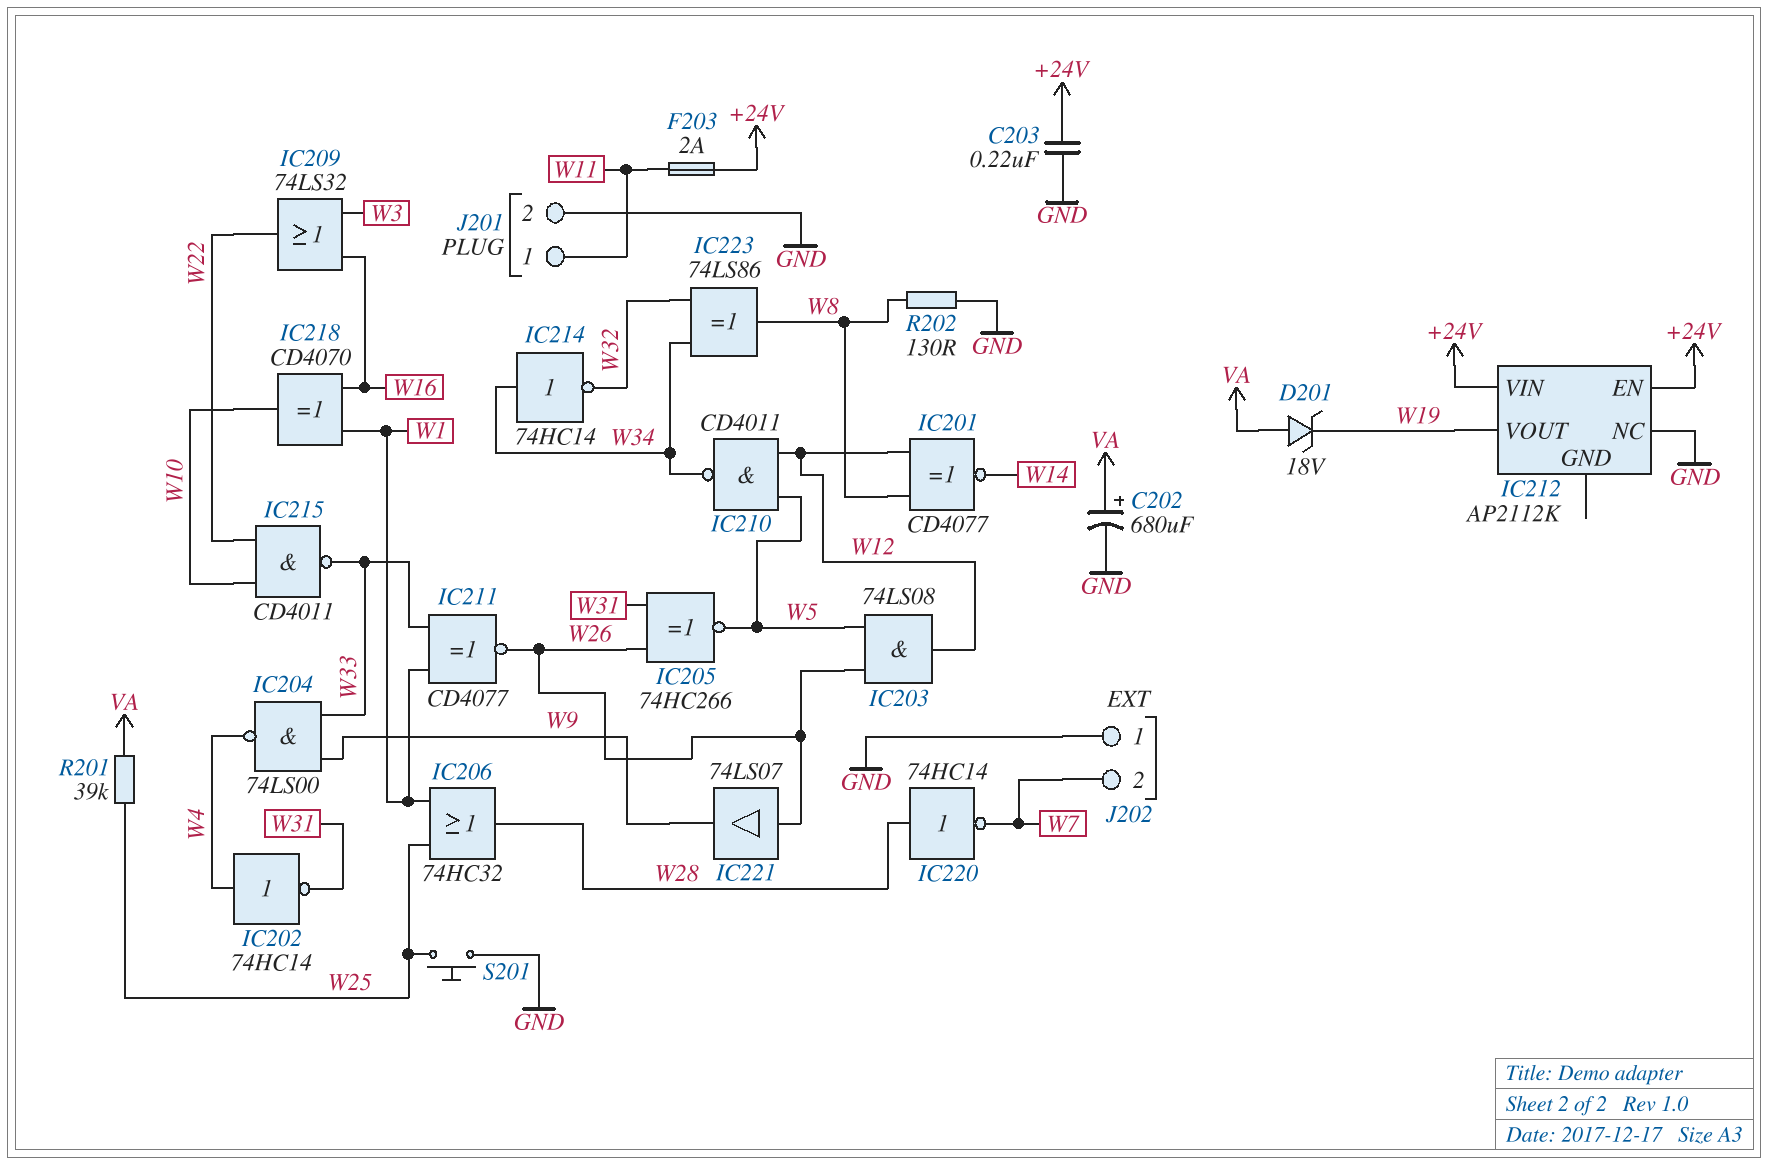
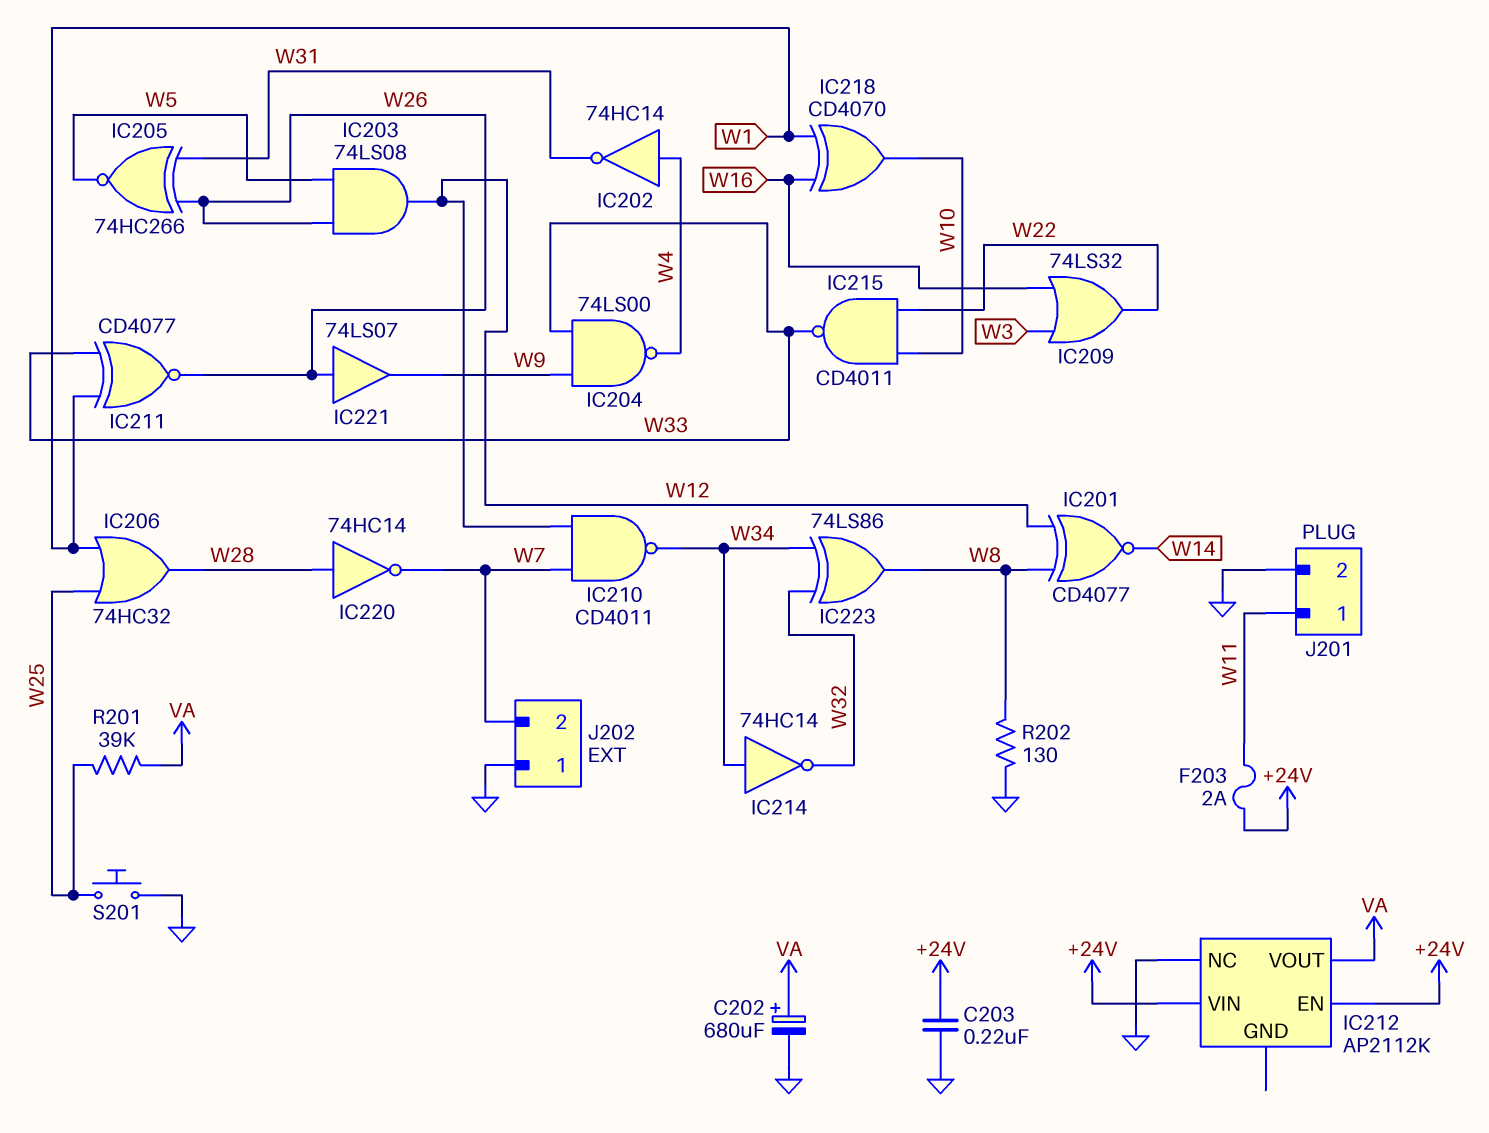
D201: zener 18V (A VA, K W19) -> none
IC210: NAND CD4011 (in W5, in W12, out W34) -> NAND CD4011 (in W7, in W12, out W34)
IC212 pin VOUT: W19 -> VA

